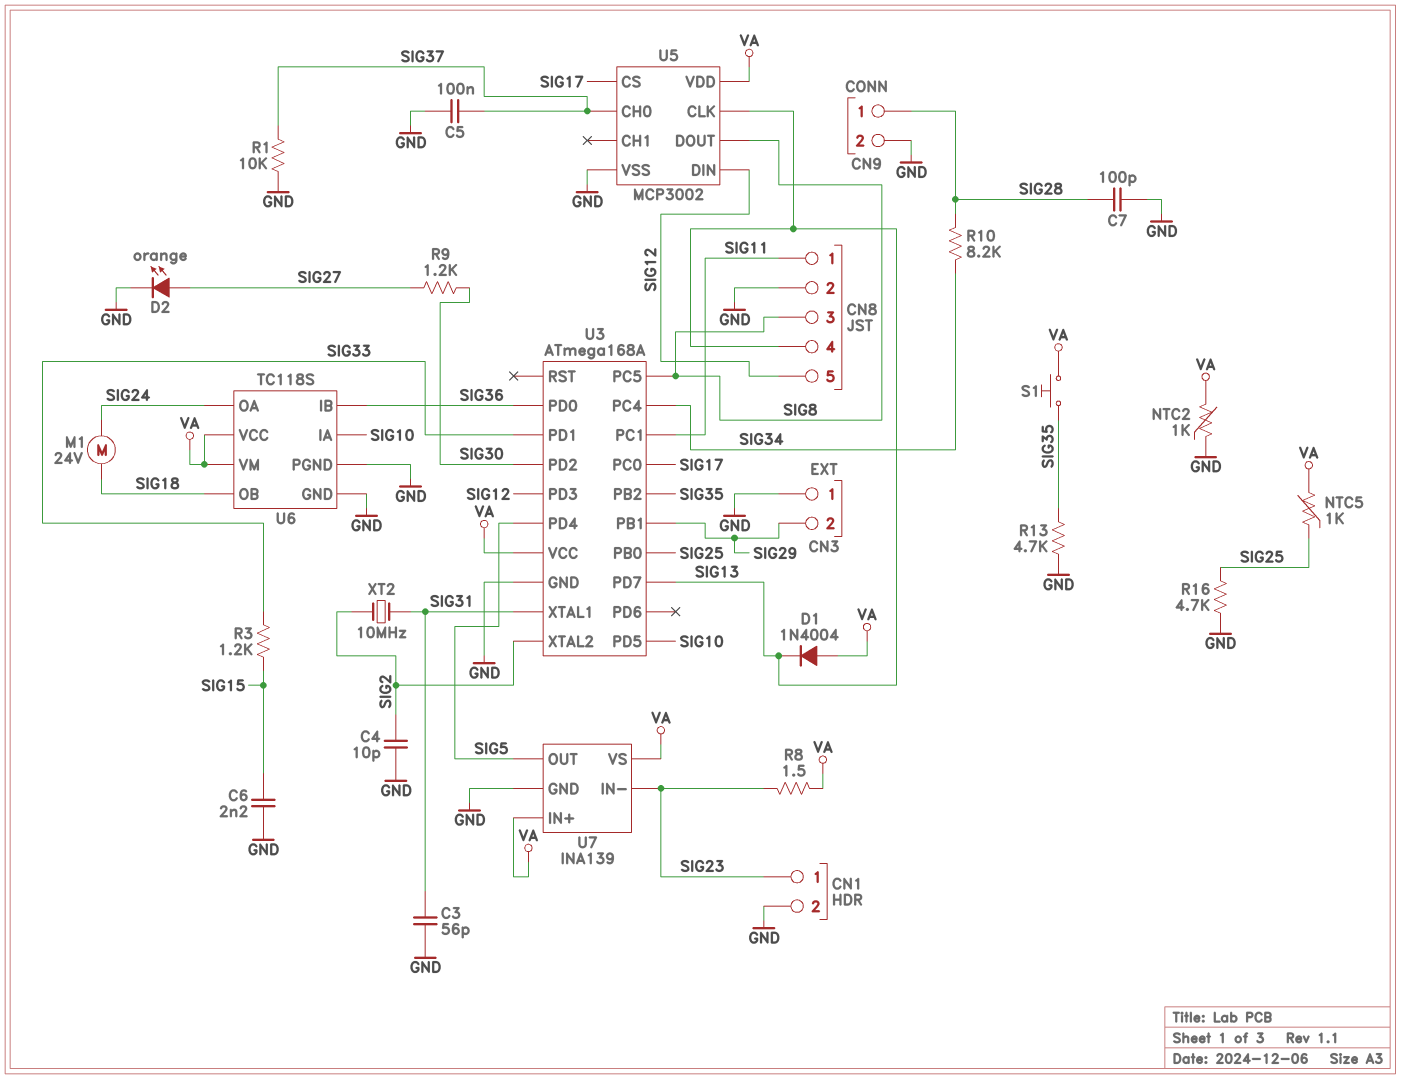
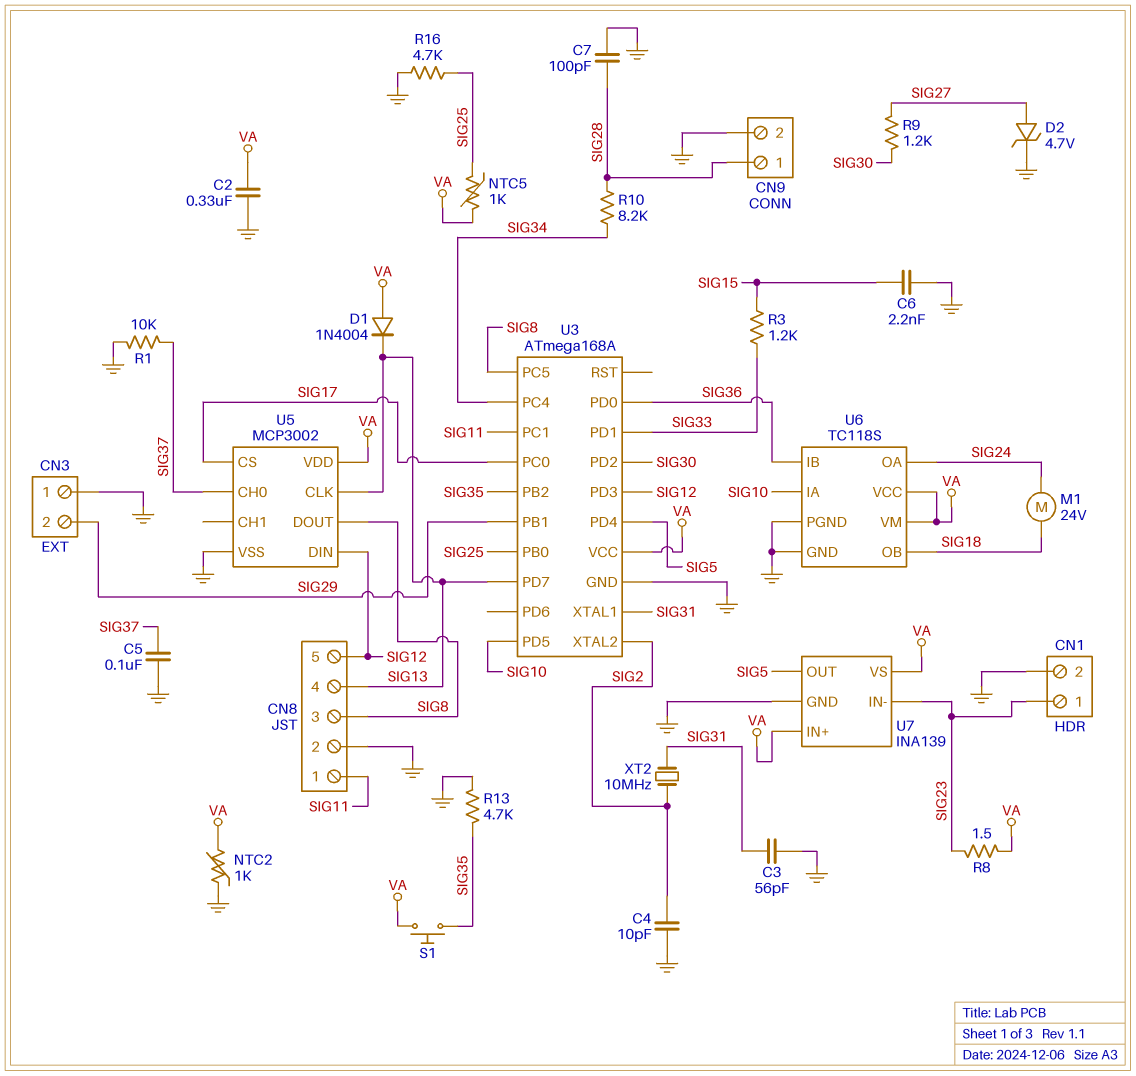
C2: none -> 330nF (GND, VA)
D2: LED orange (A SIG27, K GND) -> zener 4.7V (A SIG27, K GND)

